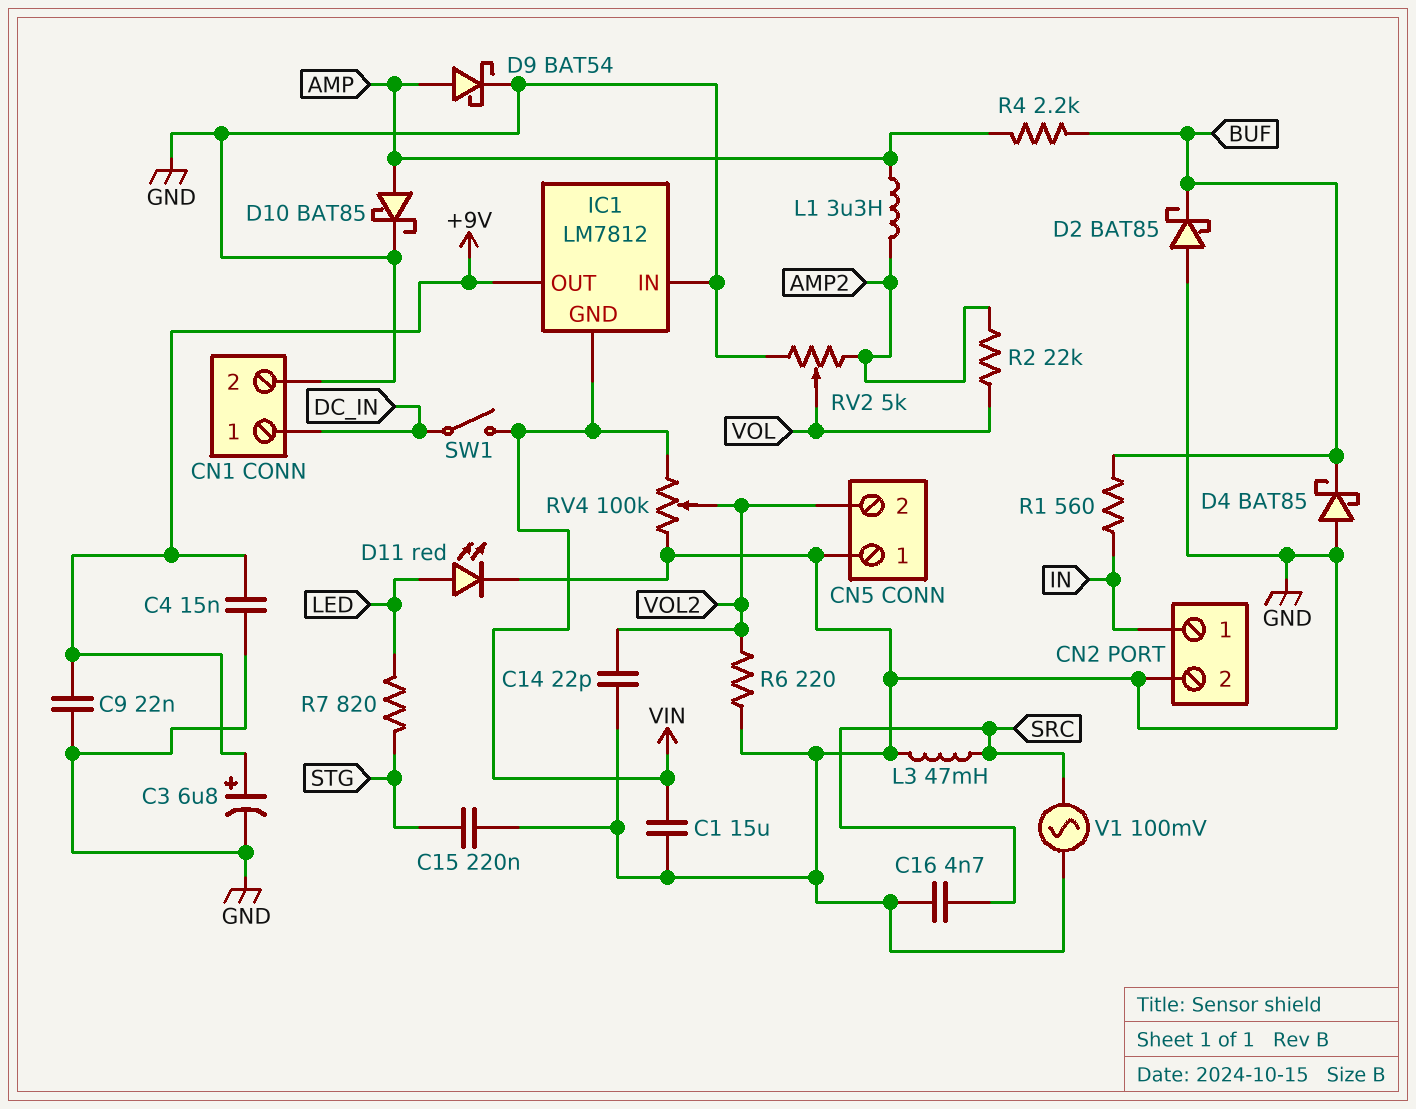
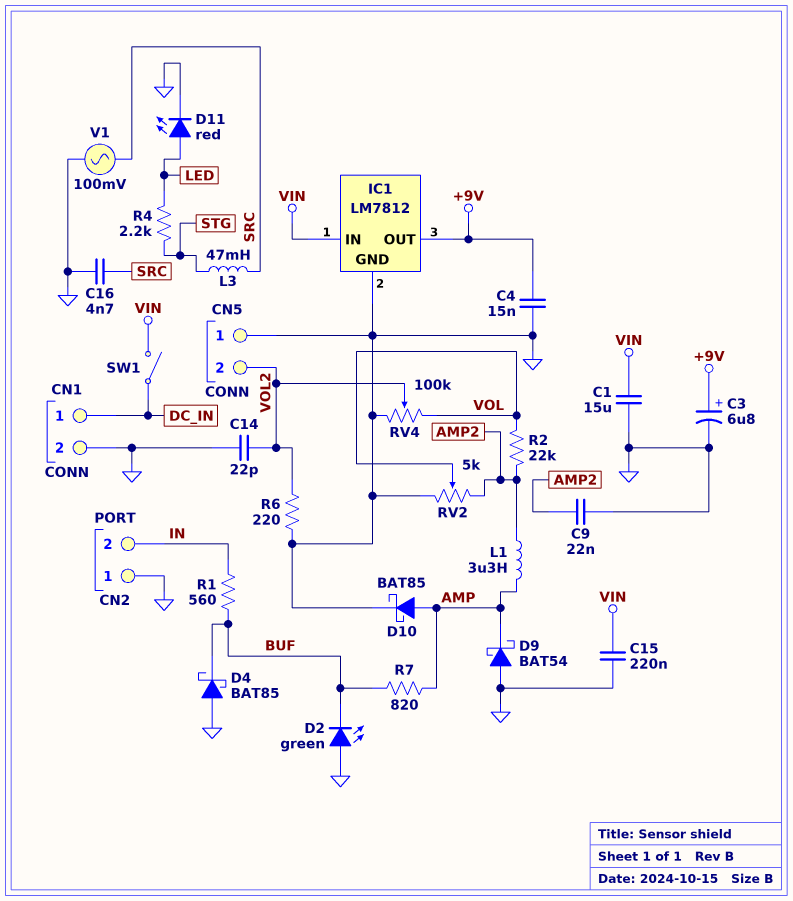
C9: 22nF (+9V, GND) -> 22nF (AMP2, GND)
C15: 220nF (GND, STG) -> 220nF (GND, VIN)
CN2 pin 1: IN -> GND
CN2 pin 2: GND -> IN
D2: schottky BAT85 (A GND, K BUF) -> LED green (A GND, K BUF)
D9: schottky BAT54 (A AMP, K GND) -> schottky BAT54 (A GND, K AMP)
IC1 pin GND: VIN -> GND
IC1 pin IN: GND -> VIN
L3: 47mH (GND, SRC) -> 47mH (SRC, STG)
R4: 2.2k (AMP, BUF) -> 2.2k (LED, STG)
R7: 820 (LED, STG) -> 820 (AMP, BUF)
RV4: 100k (GND, VIN, wiper VOL2) -> 100k (GND, VOL, wiper VOL2)

